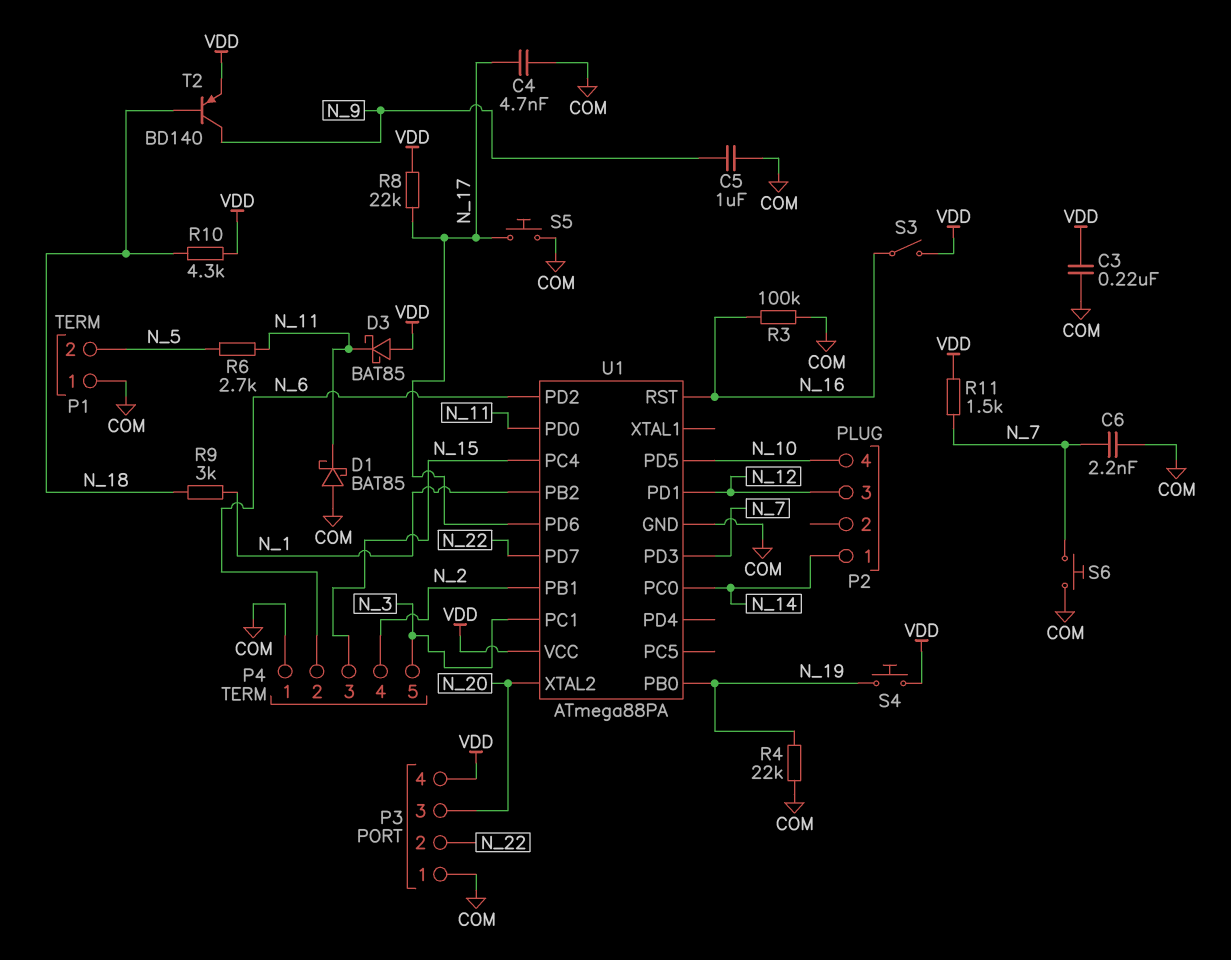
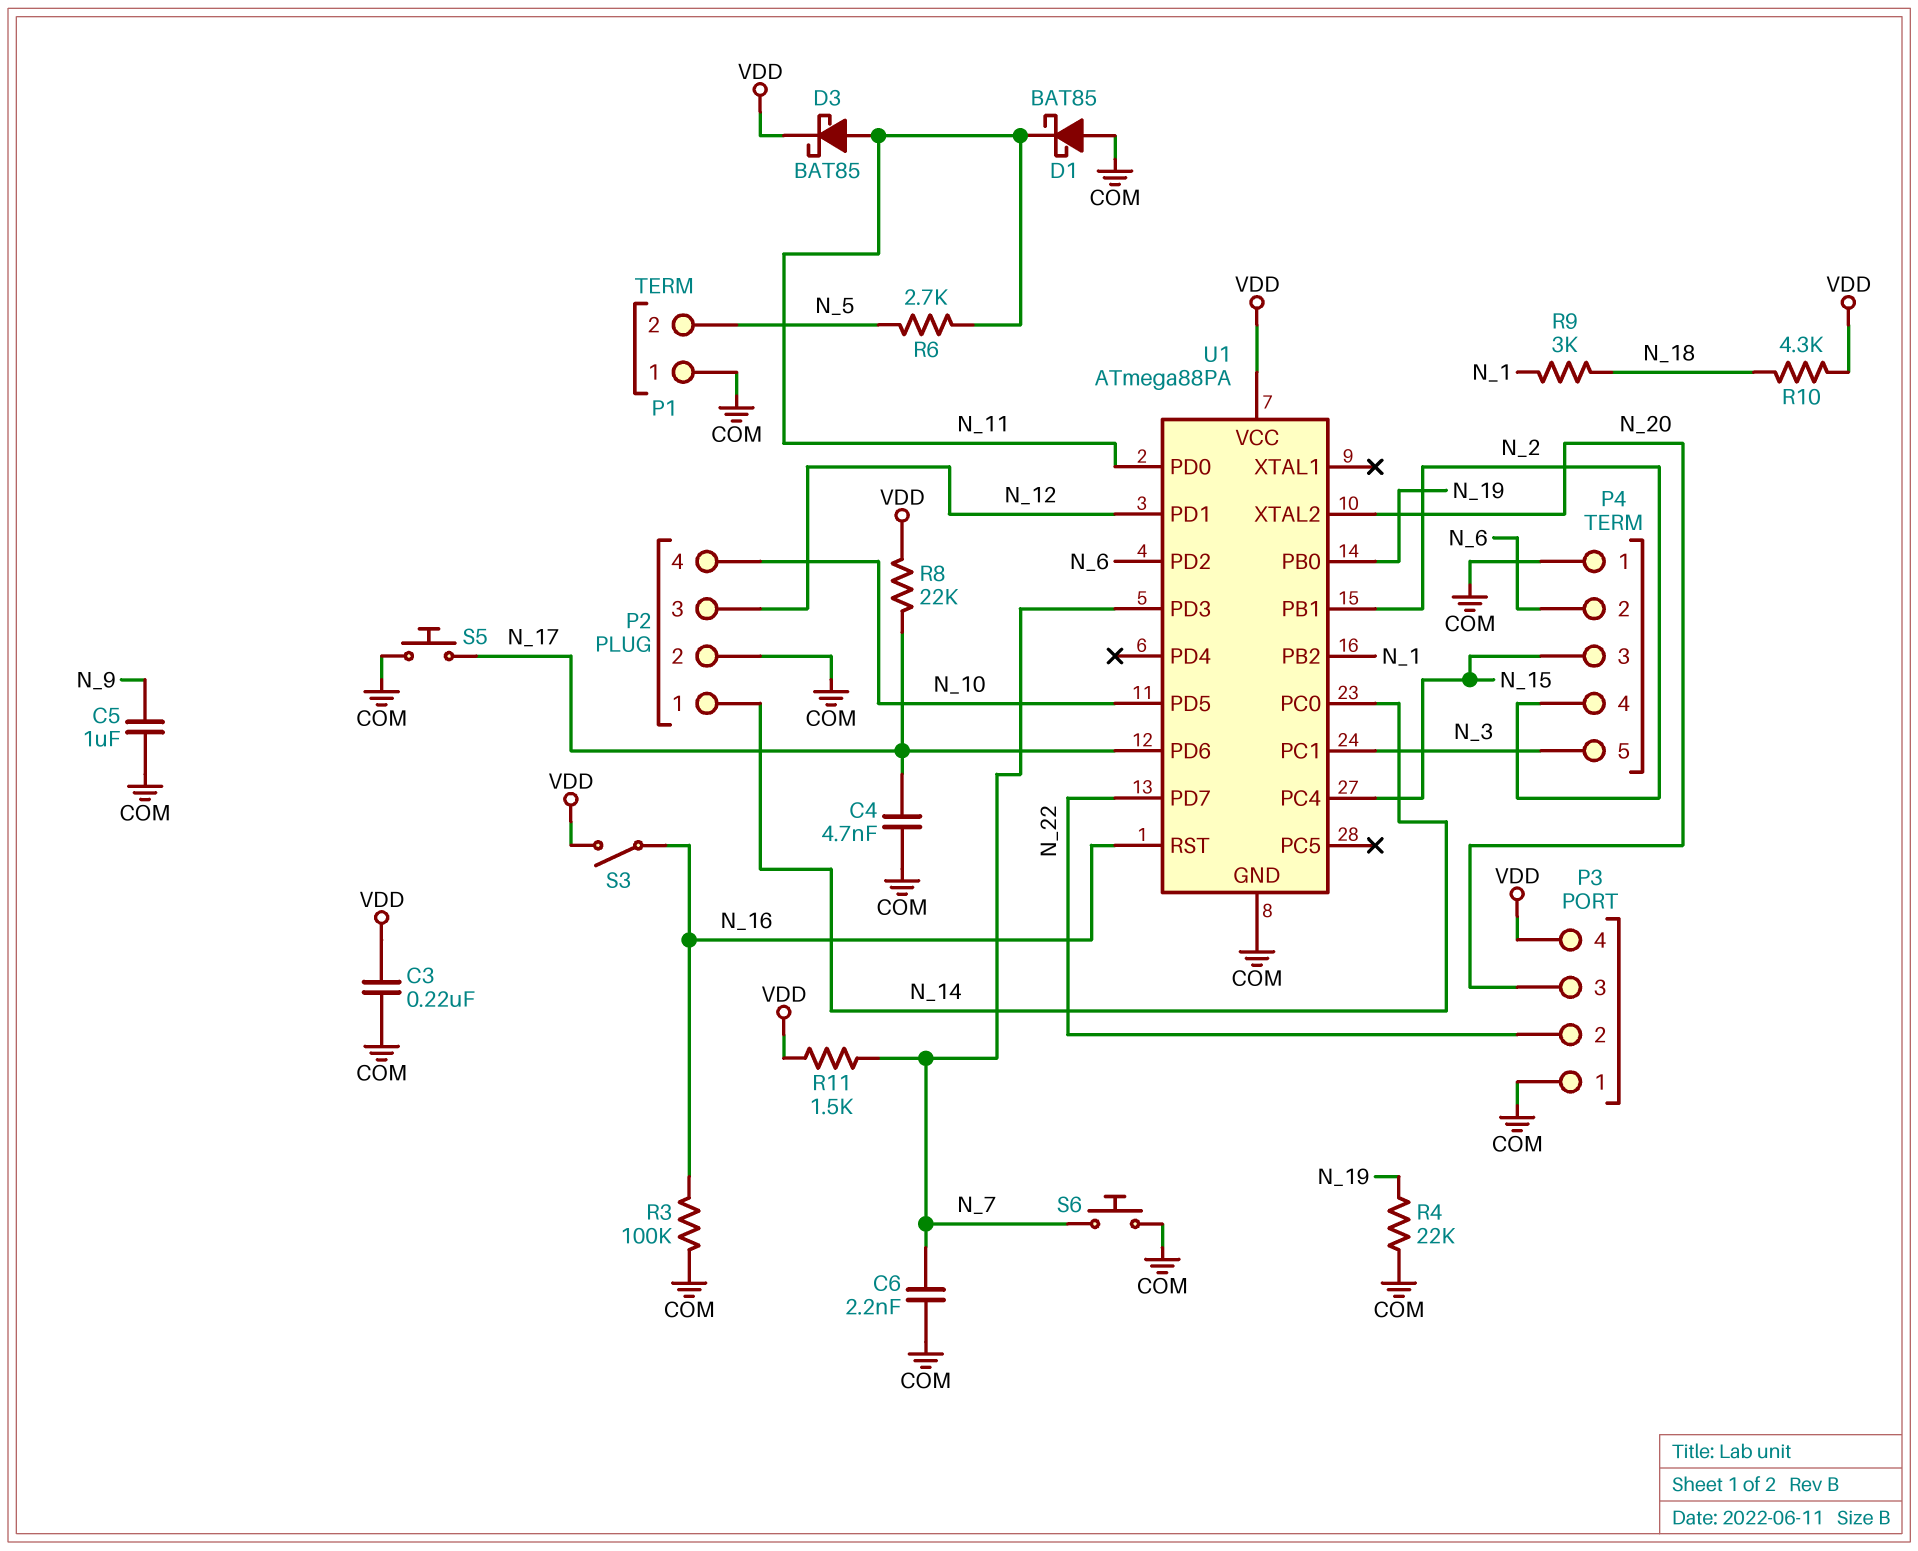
D3: schottky BAT85 (A VDD, K N_11) -> schottky BAT85 (A N_11, K VDD)
P2 pin 2: none -> COM
S4: button (N_19, VDD) -> none
T2: PNP BD140 (B N_18, C N_9, E VDD) -> none

